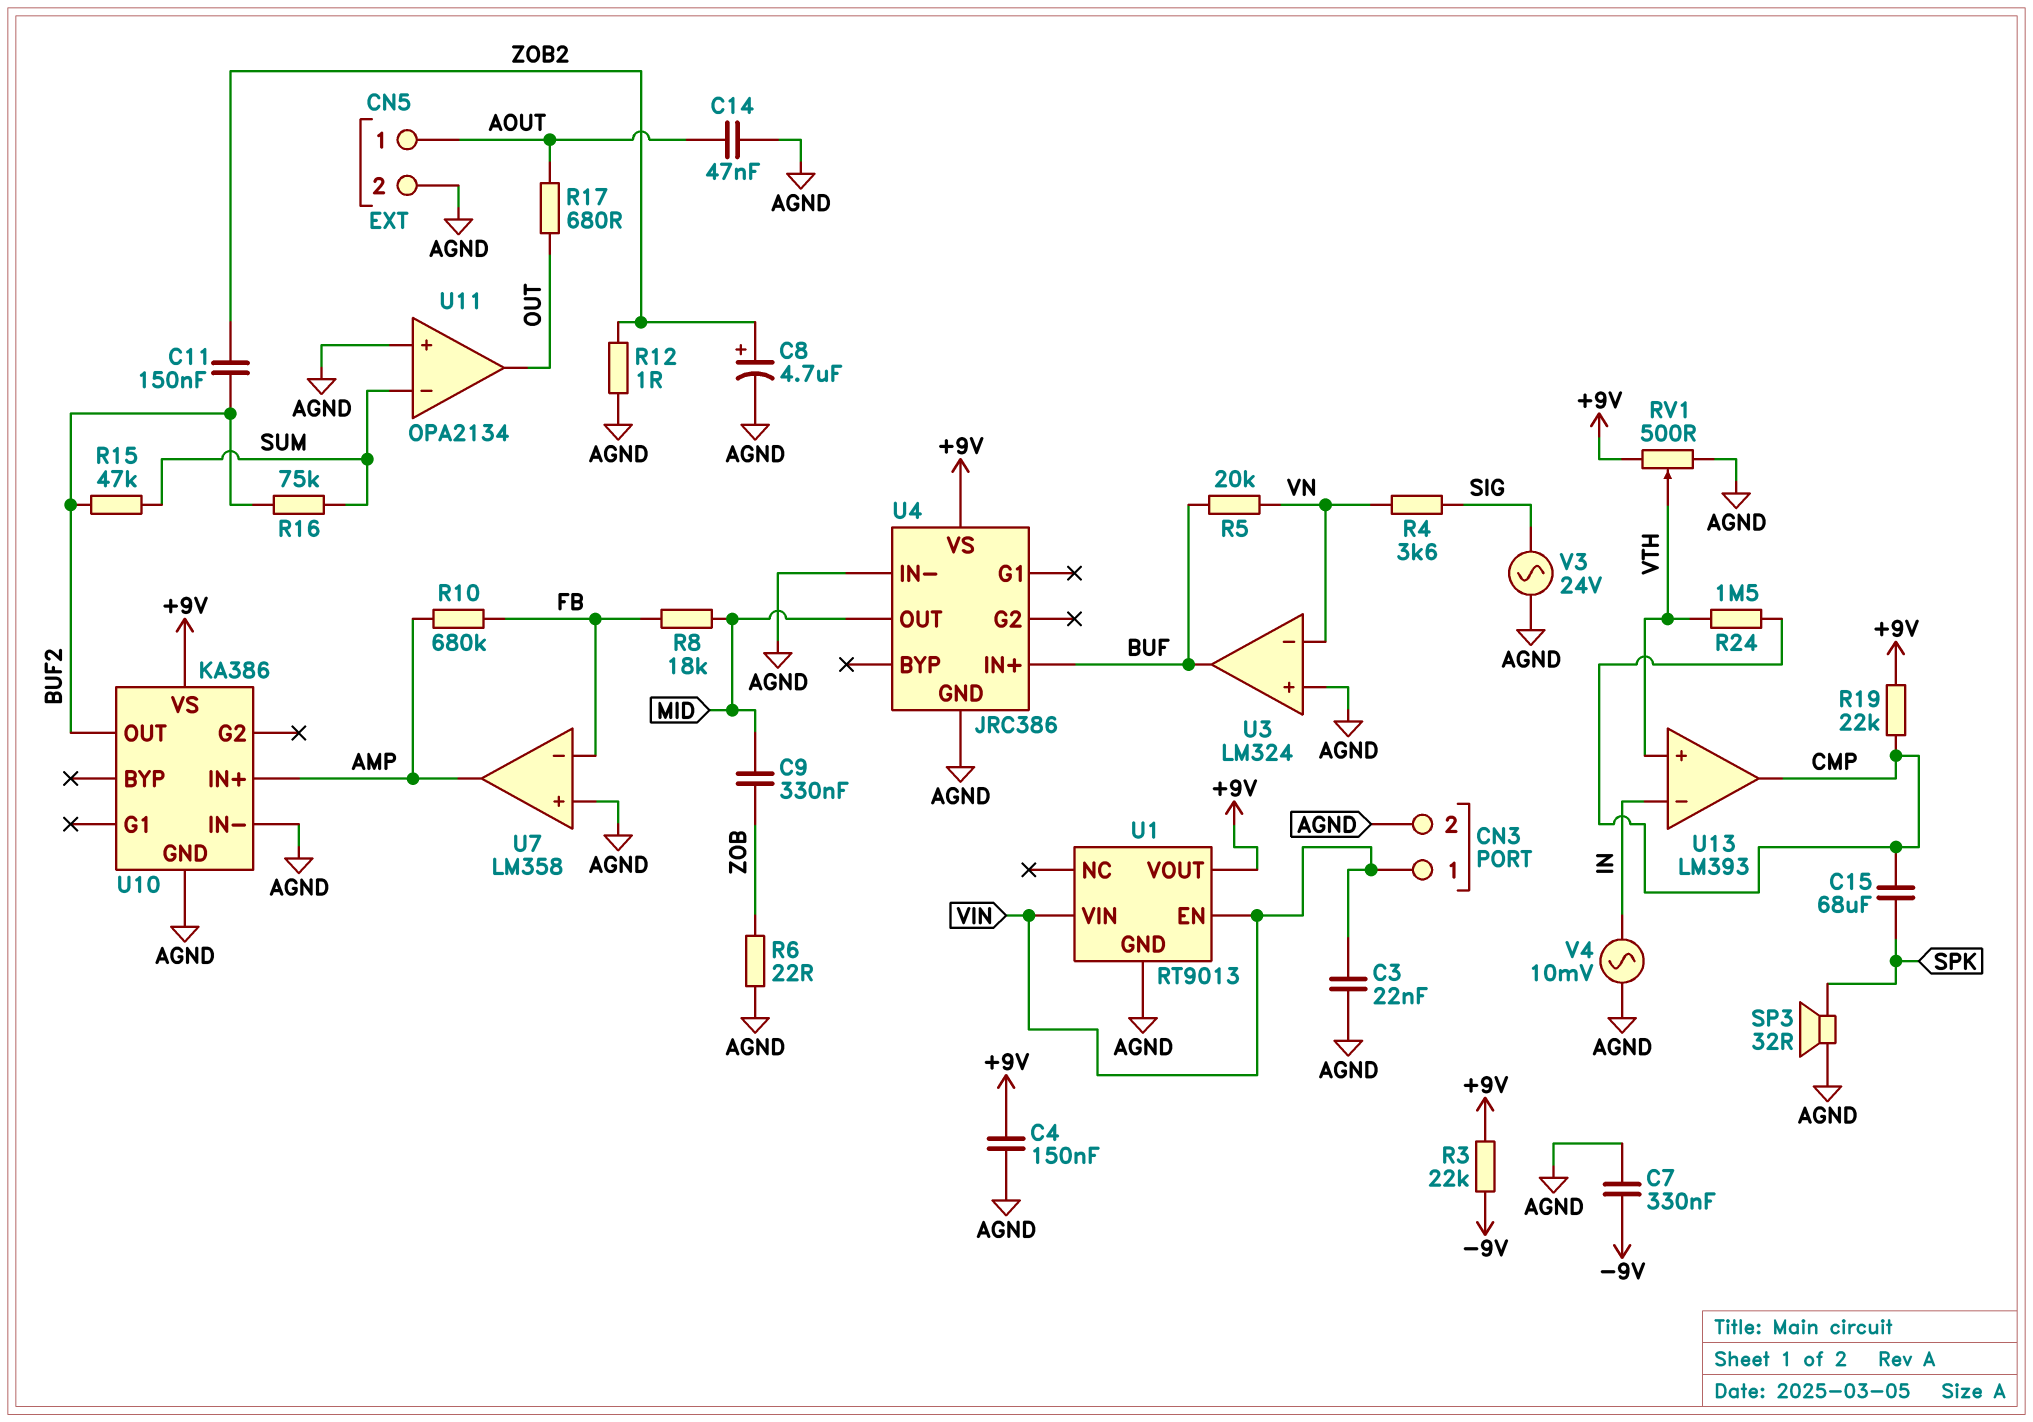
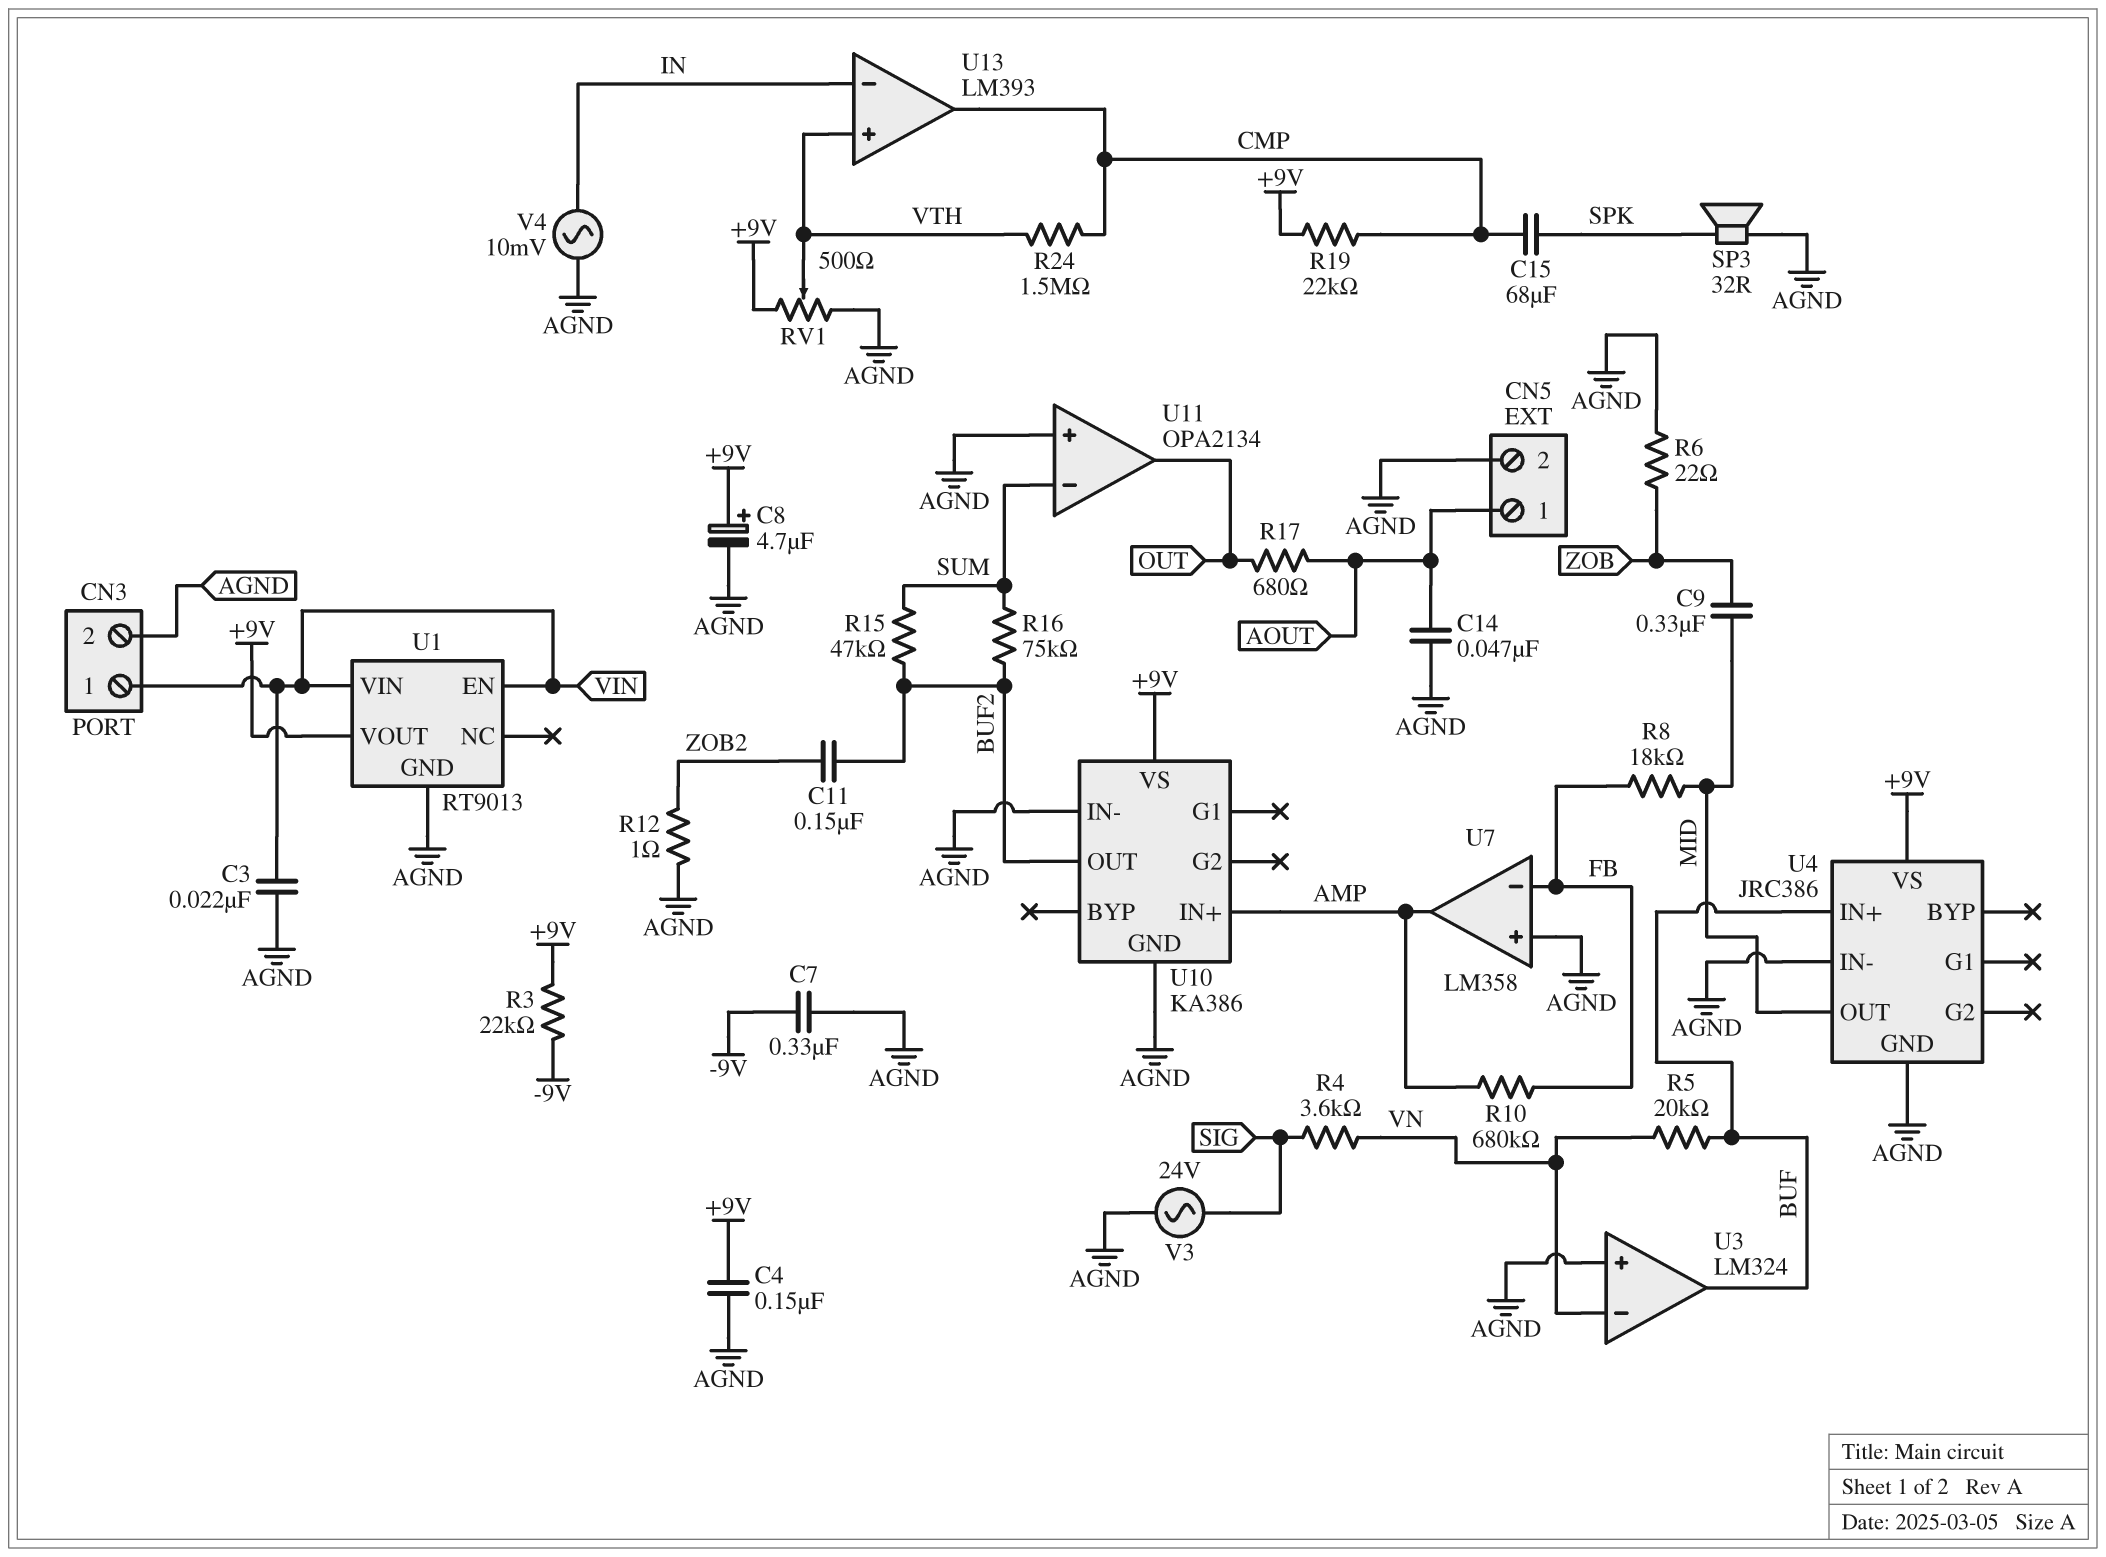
C8: 4.7uF (plus ZOB2, minus AGND) -> 4.7uF (plus +9V, minus AGND)

